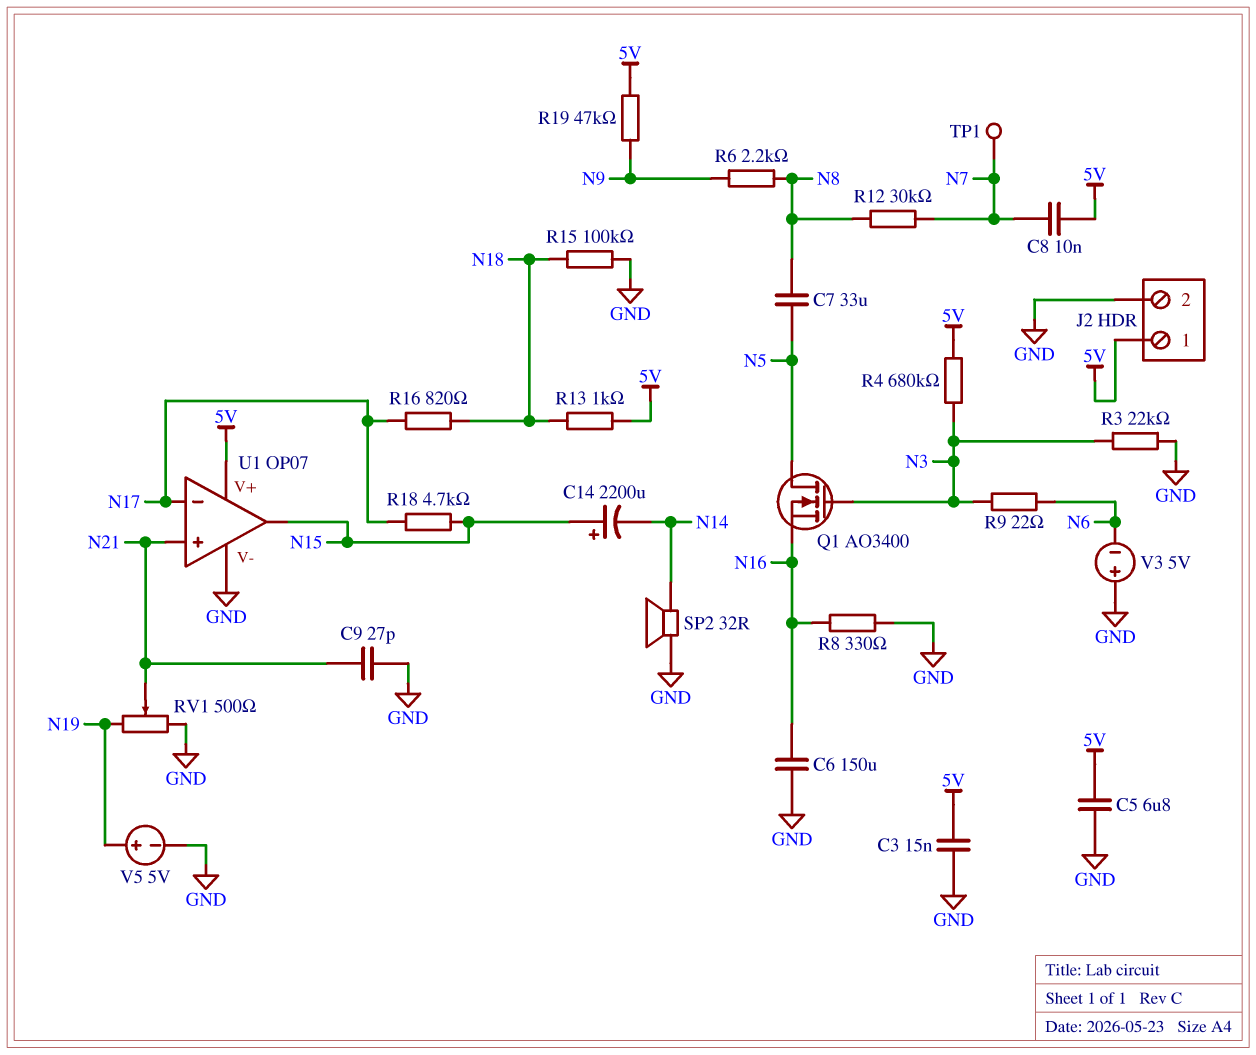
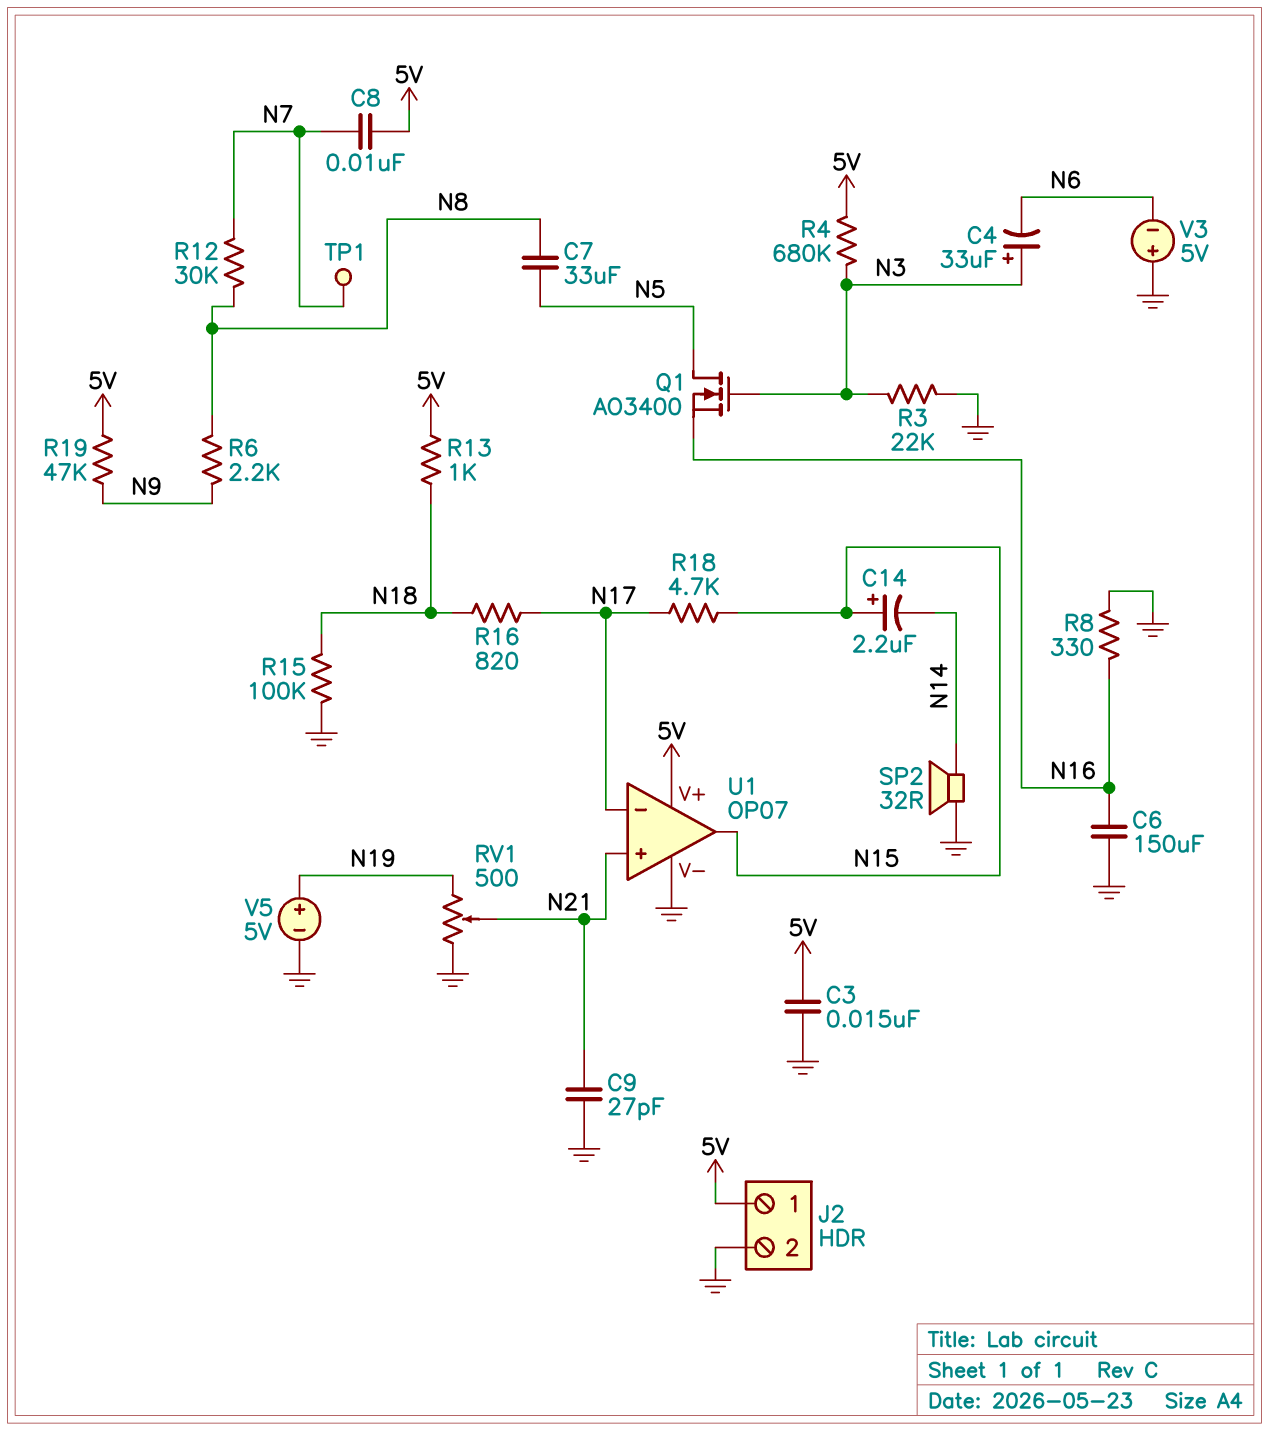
C4: none -> 33uF (plus N3, minus N6)
C5: 6.8uF (5V, GND) -> none
C14: 2200uF (plus N15, minus N14) -> 2.2uF (plus N15, minus N14)
R9: 22 (N3, N6) -> none

